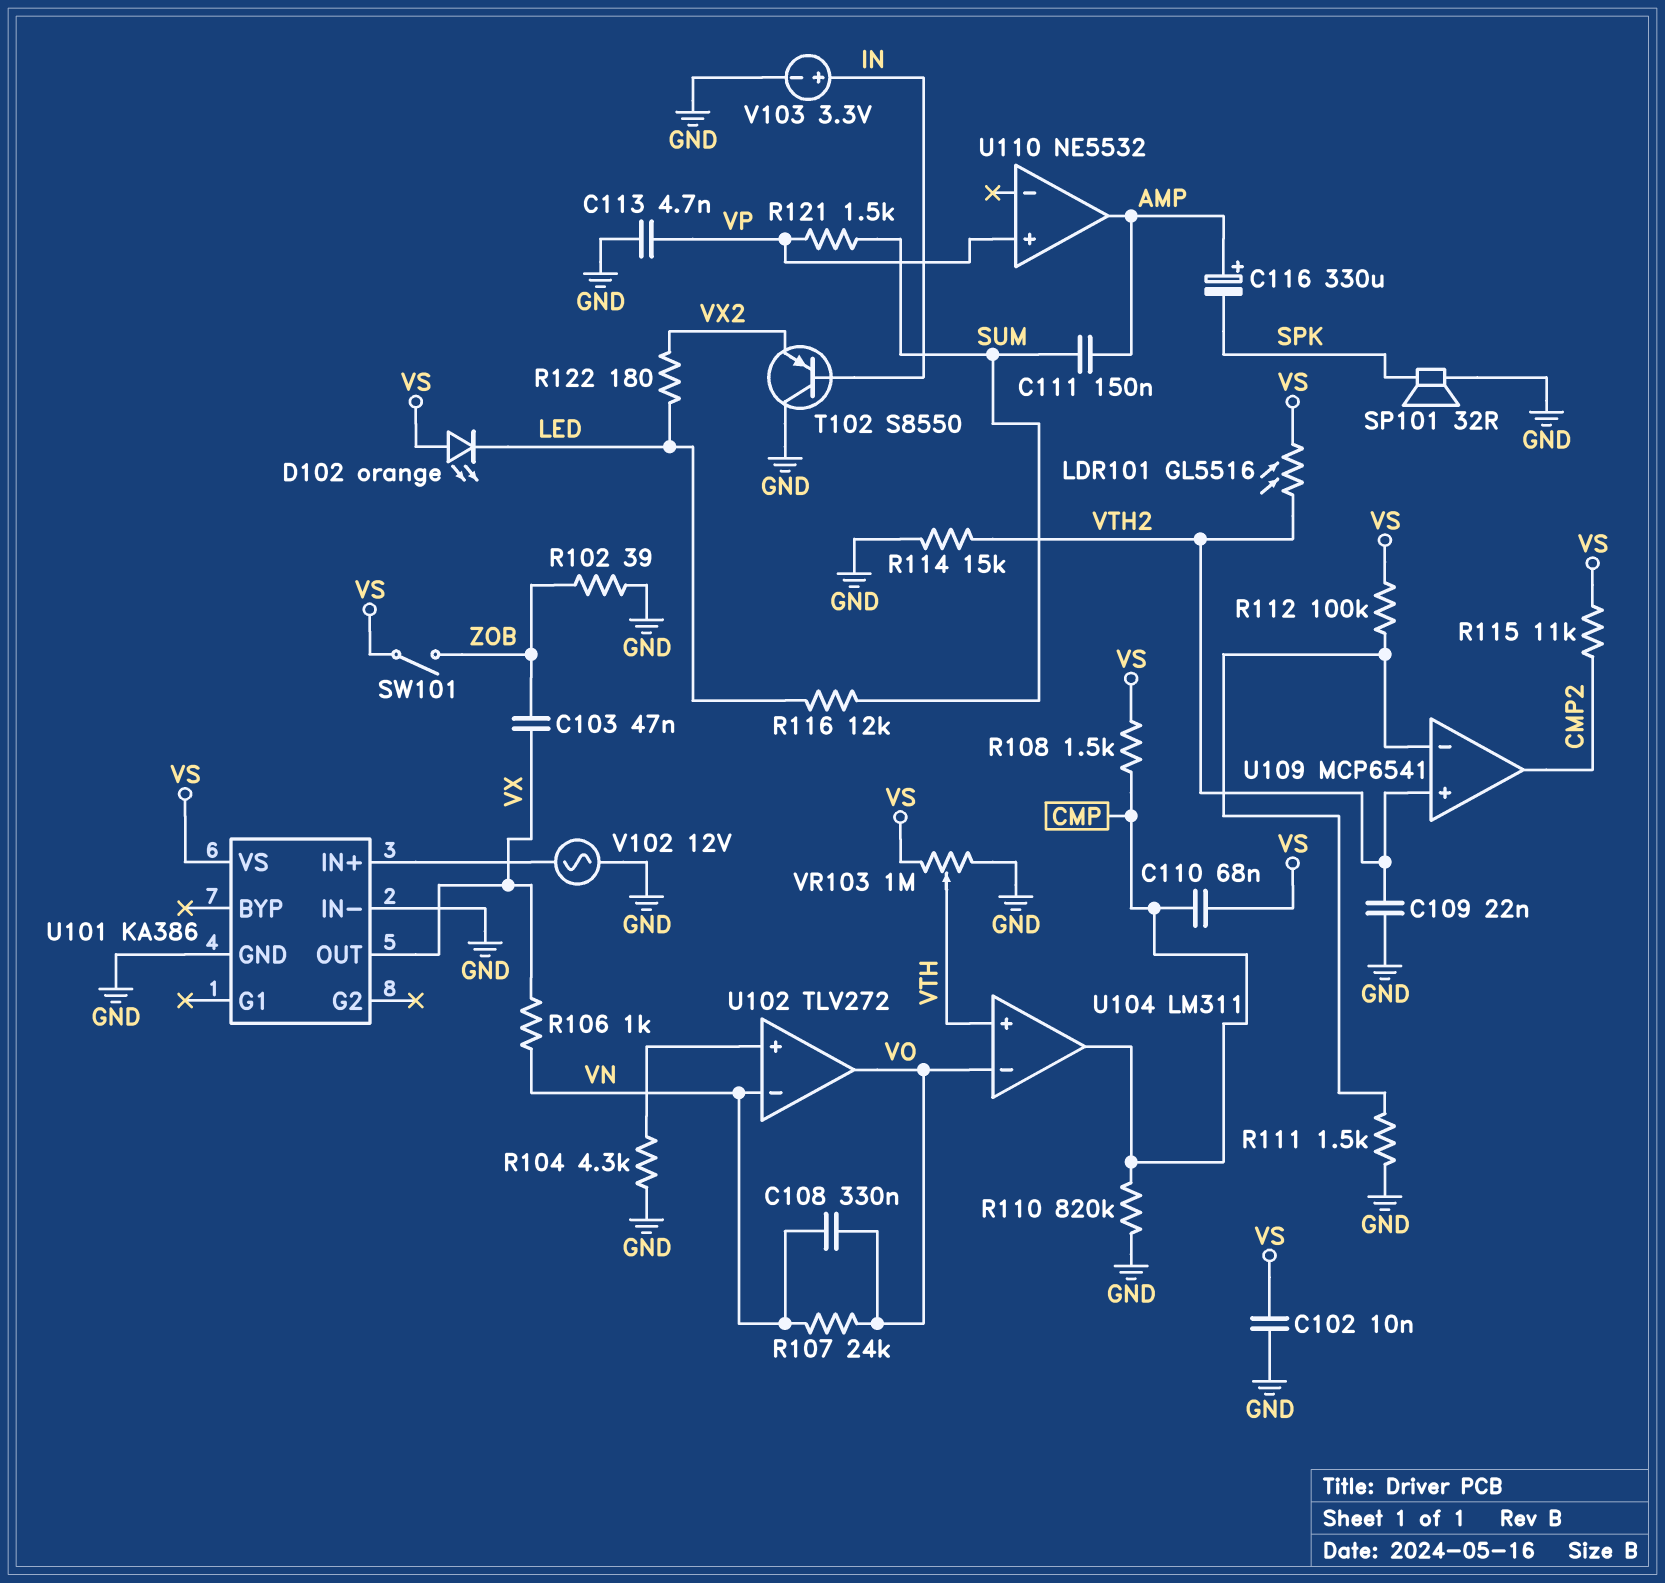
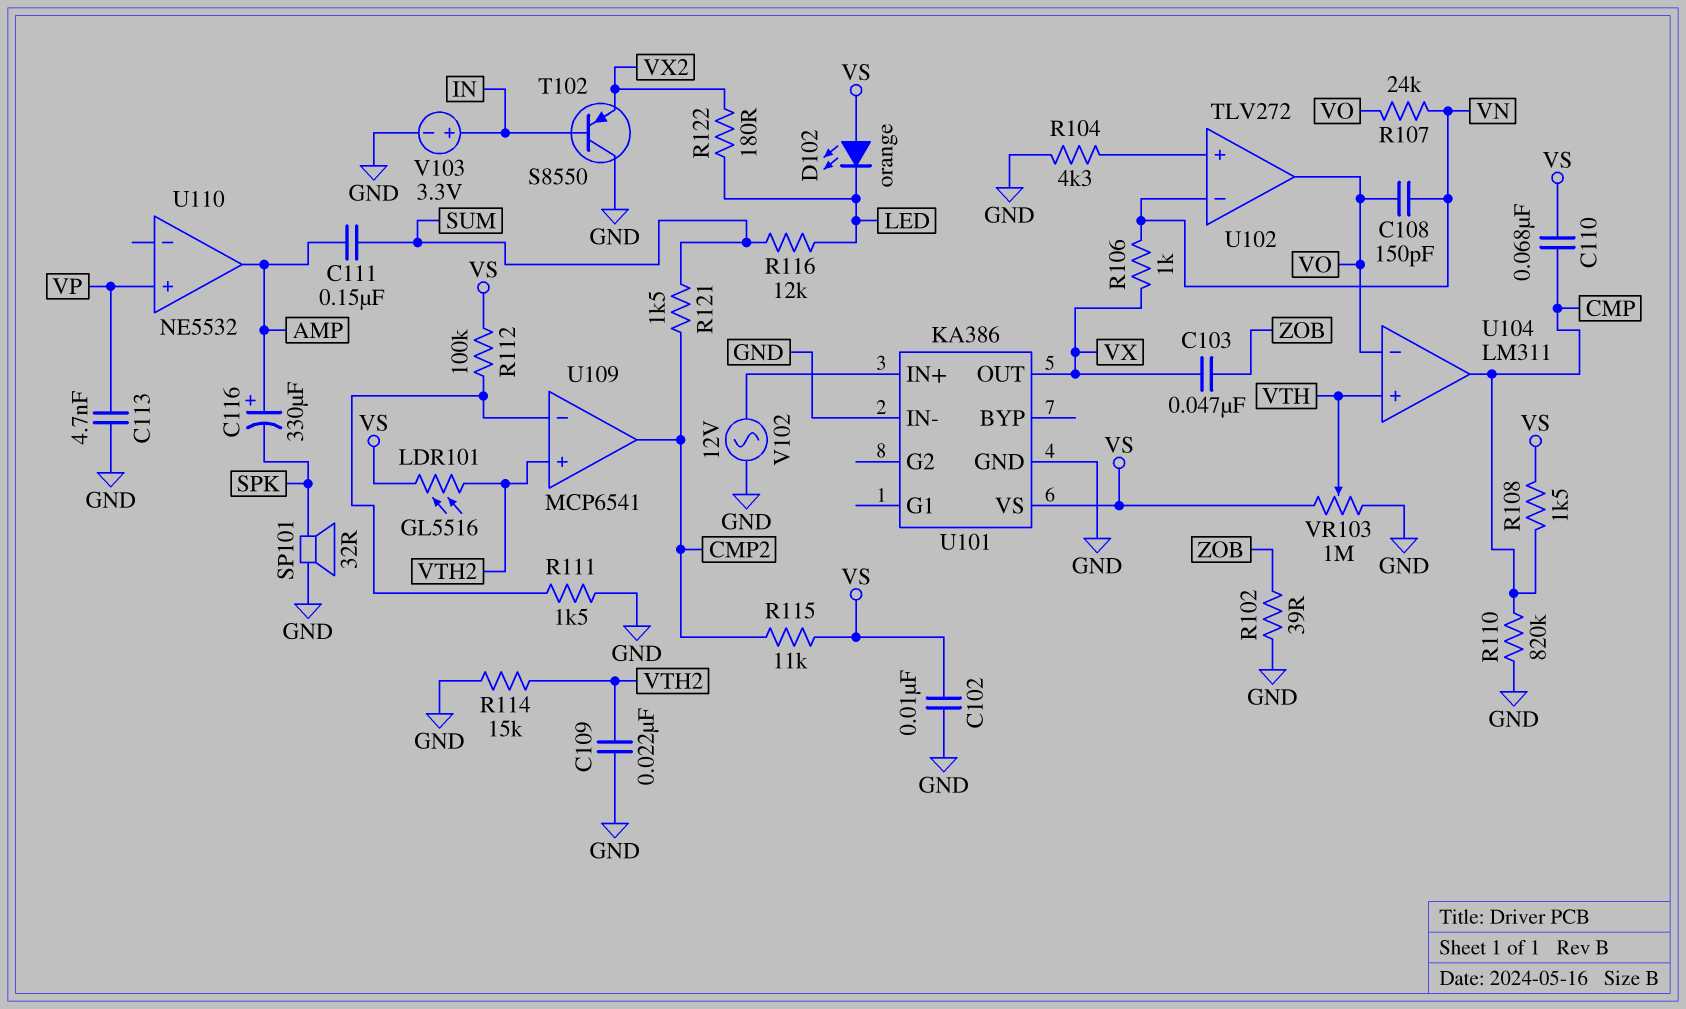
C108: 330nF (VN, VO) -> 150pF (VN, VO)
R121: 1.5k (SUM, VP) -> 1.5k (CMP2, SUM)
SW101: switch (VS, ZOB) -> none

